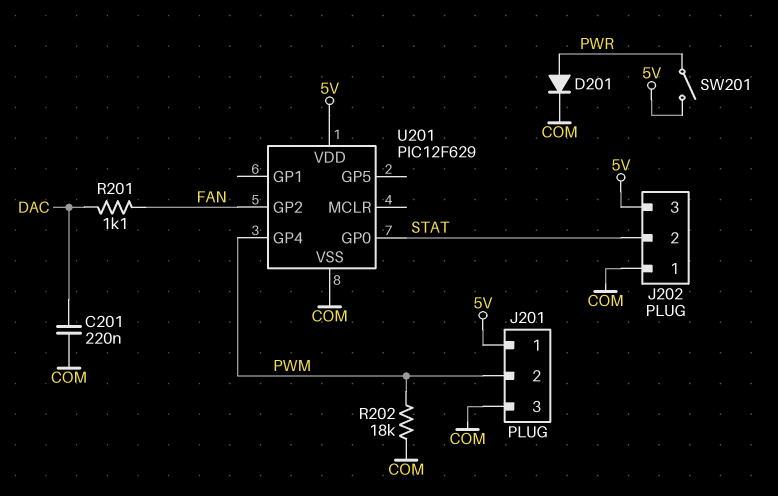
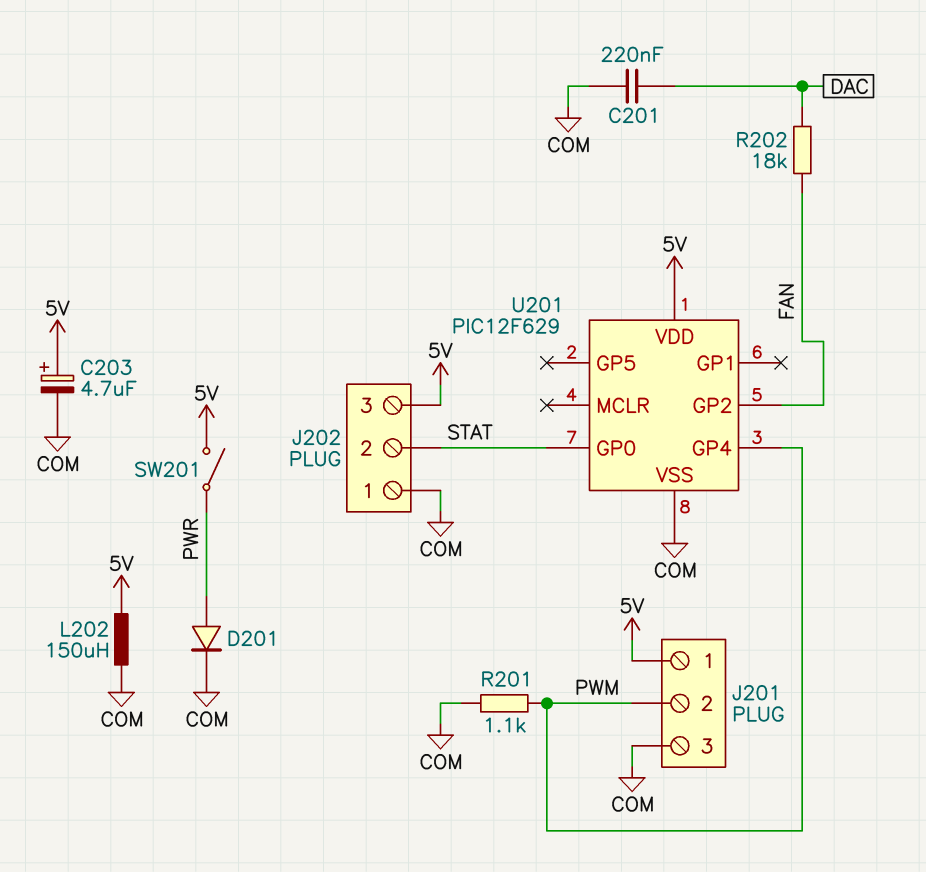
C203: none -> 4.7uF (plus 5V, minus COM)
L202: none -> 150uH (5V, COM)
R201: 1.1k (DAC, FAN) -> 1.1k (COM, PWM)
R202: 18k (COM, PWM) -> 18k (DAC, FAN)

